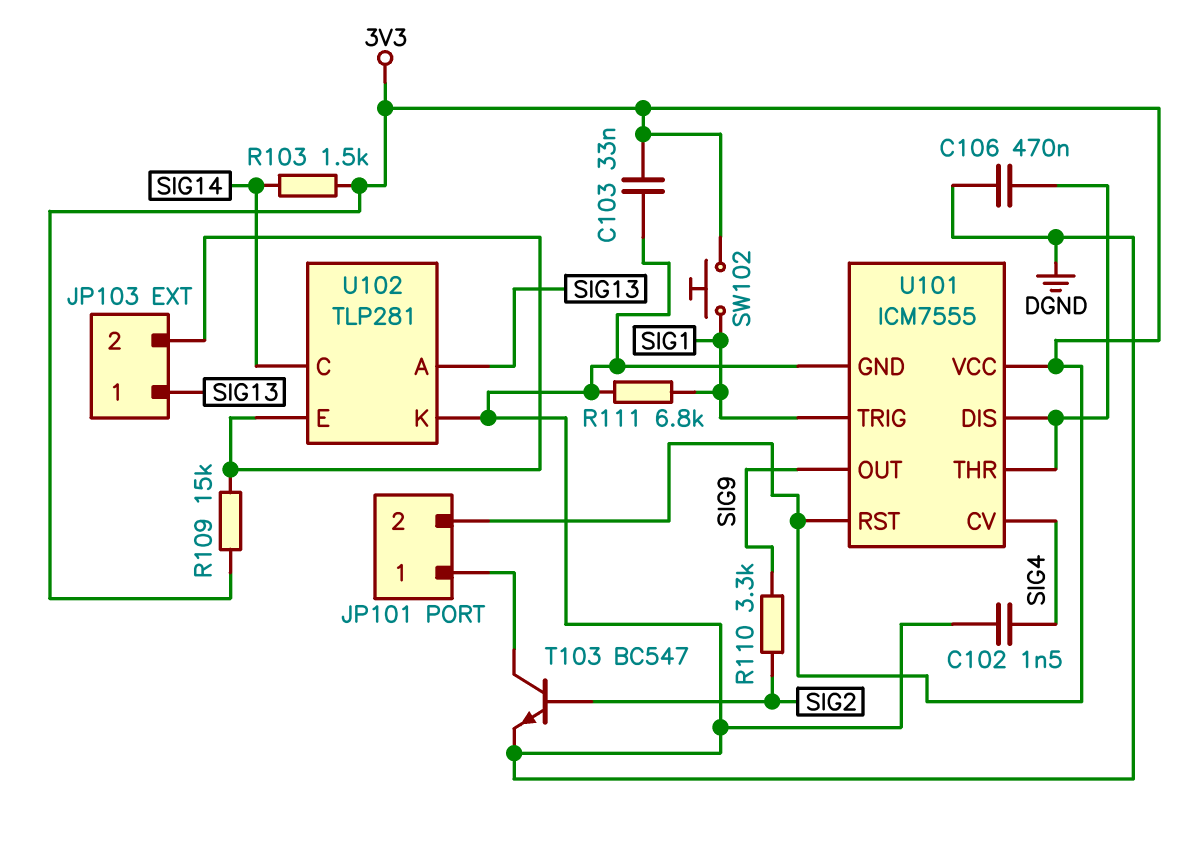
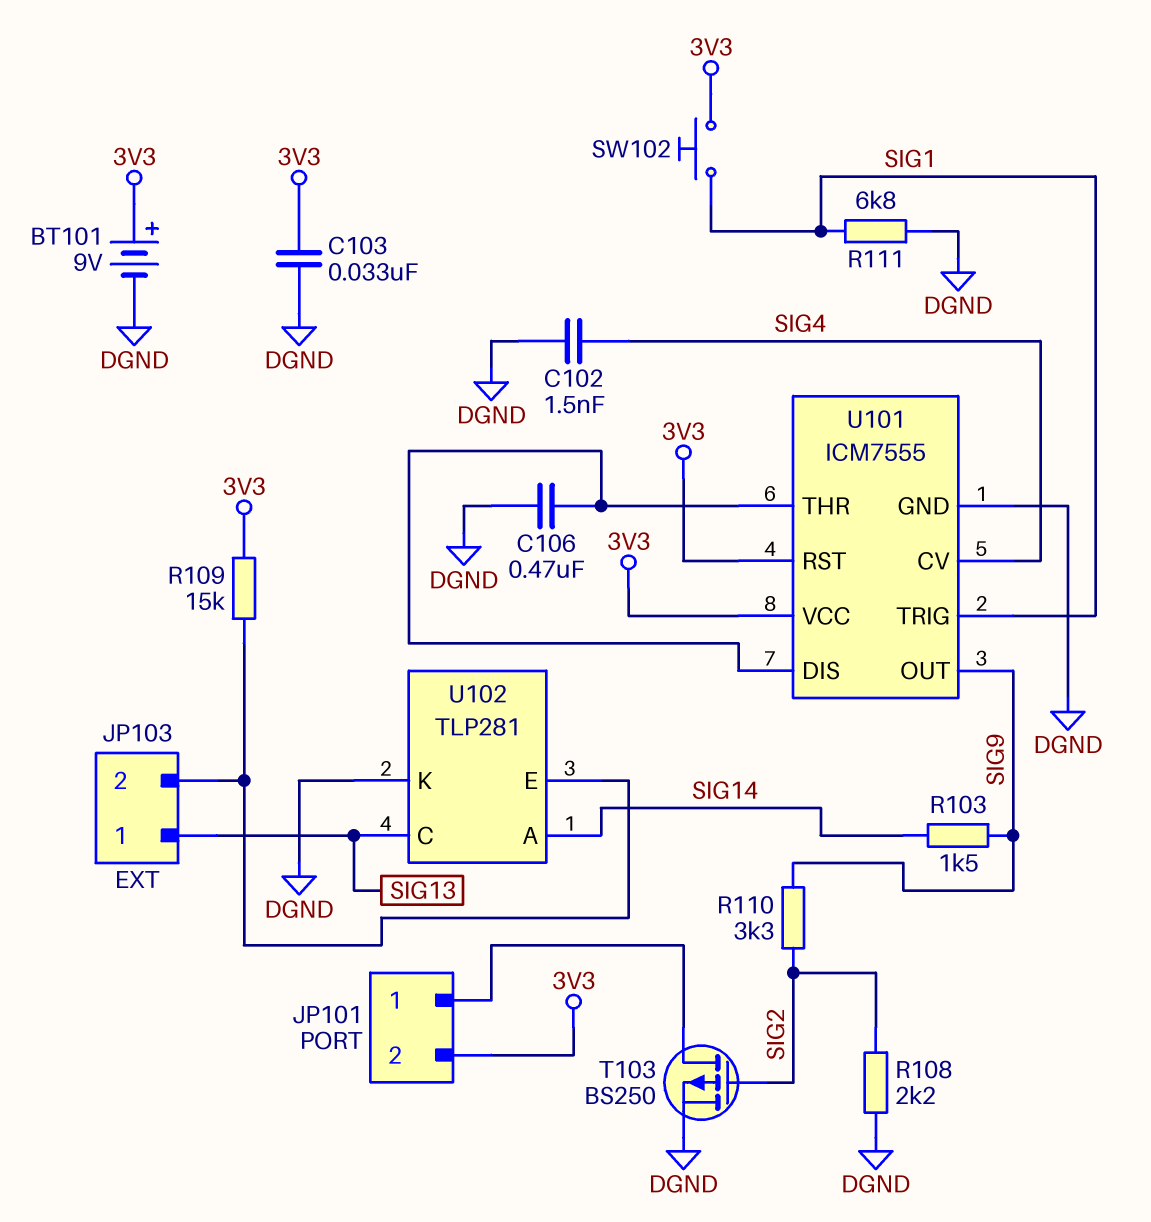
BT101: none -> 9V (plus 3V3, minus DGND)
R103: 1.5k (3V3, SIG14) -> 1.5k (SIG9, SIG14)
R108: none -> 2.2k (DGND, SIG2)
T103: NPN BC547 (B SIG2, C JP101/1, E DGND) -> PMOS BS250 (G SIG2, D JP101/1, S DGND)
U102 pin A: SIG13 -> SIG14
U102 pin C: SIG14 -> SIG13

